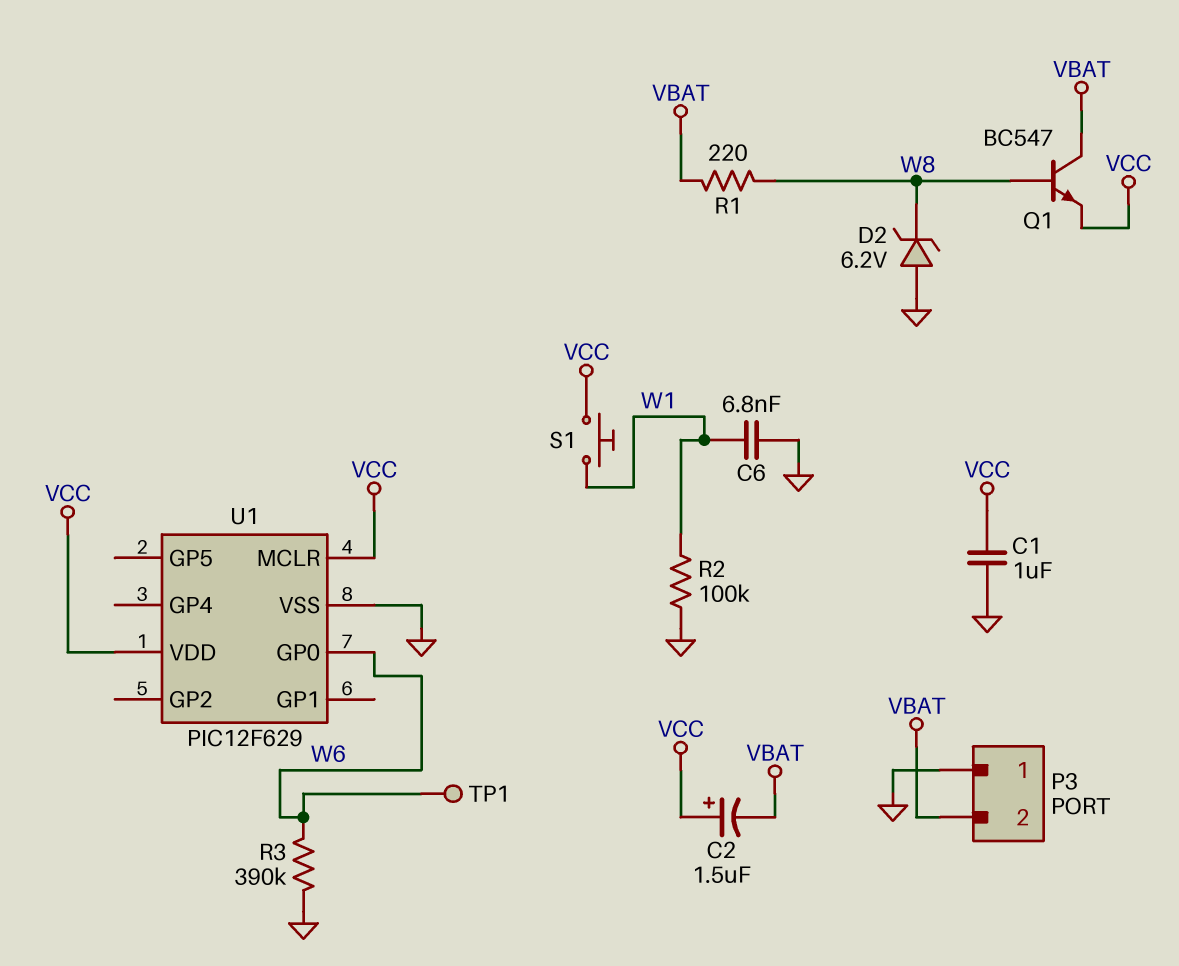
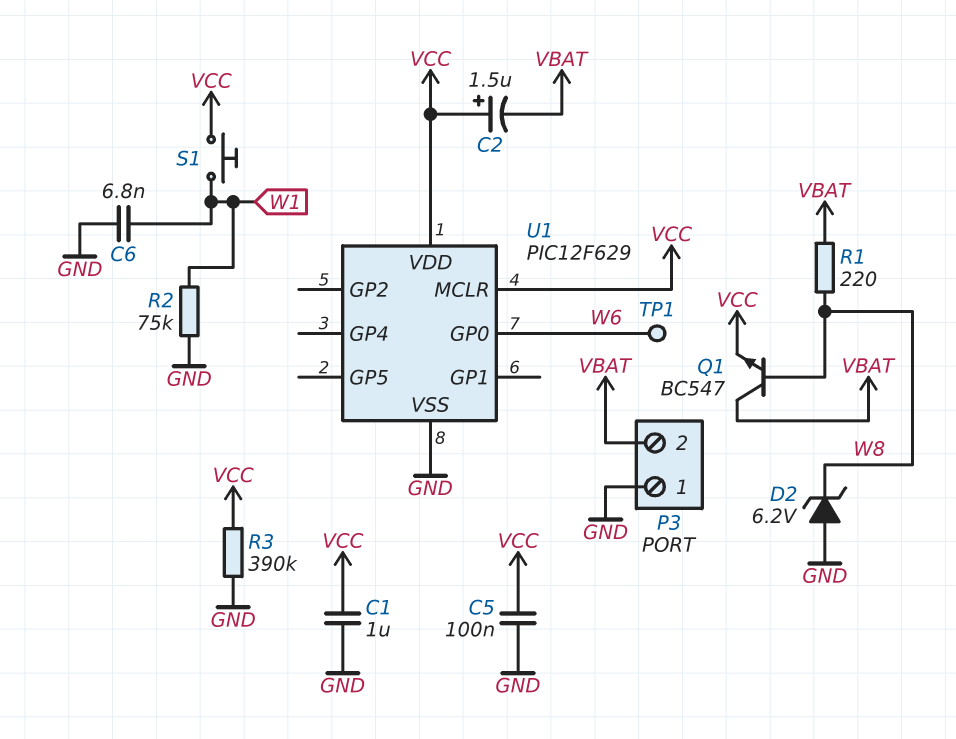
C5: none -> 100nF (GND, VCC)
R2: 100k (GND, W1) -> 75k (GND, W1)
R3: 390k (GND, W6) -> 390k (GND, VCC)

